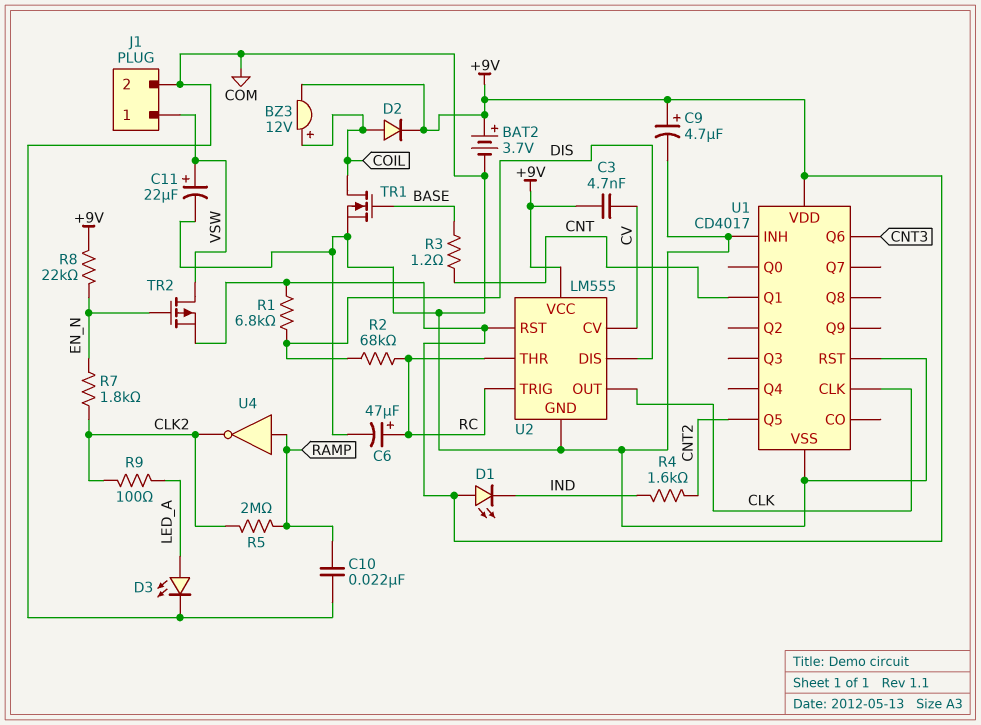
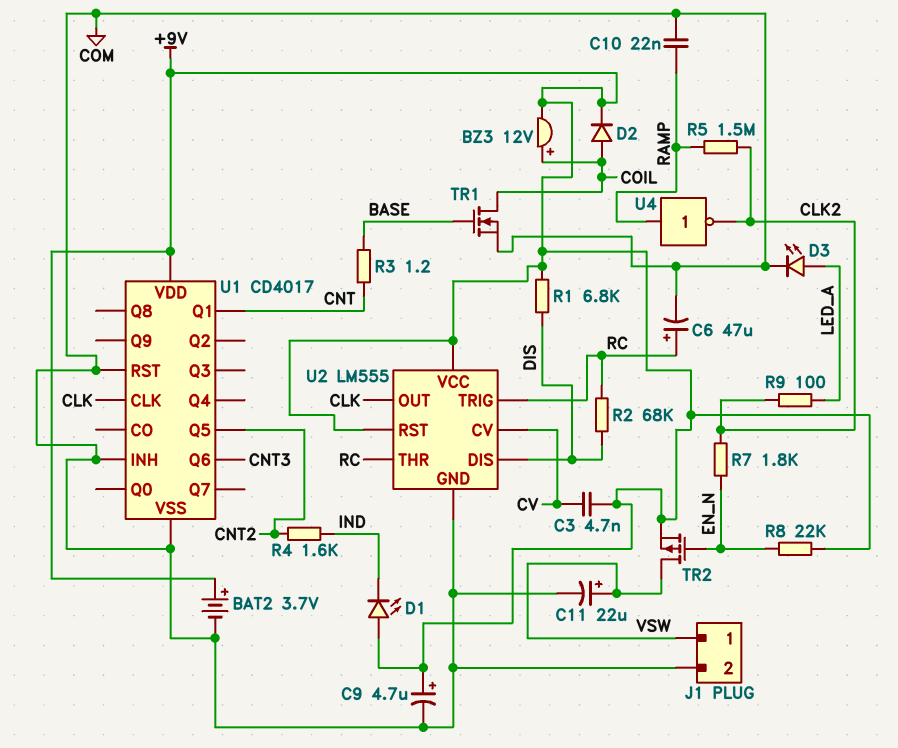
R5: 2M (CLK2, RAMP) -> 1.5M (CLK2, RAMP)

